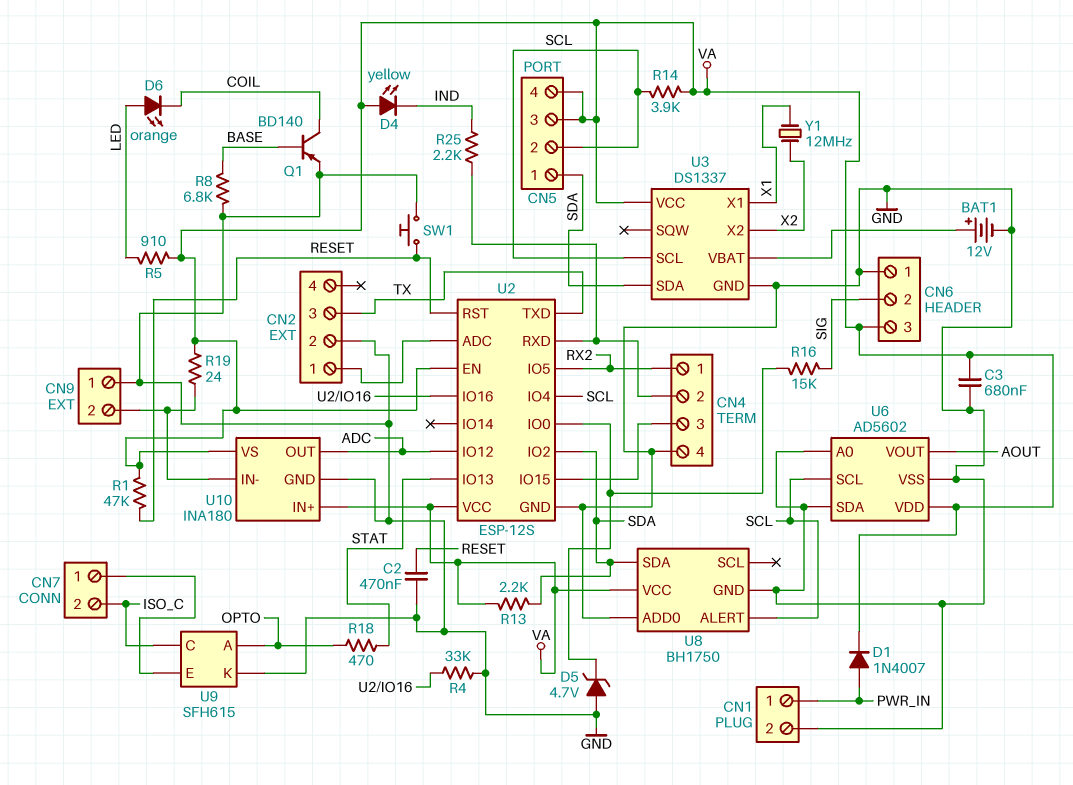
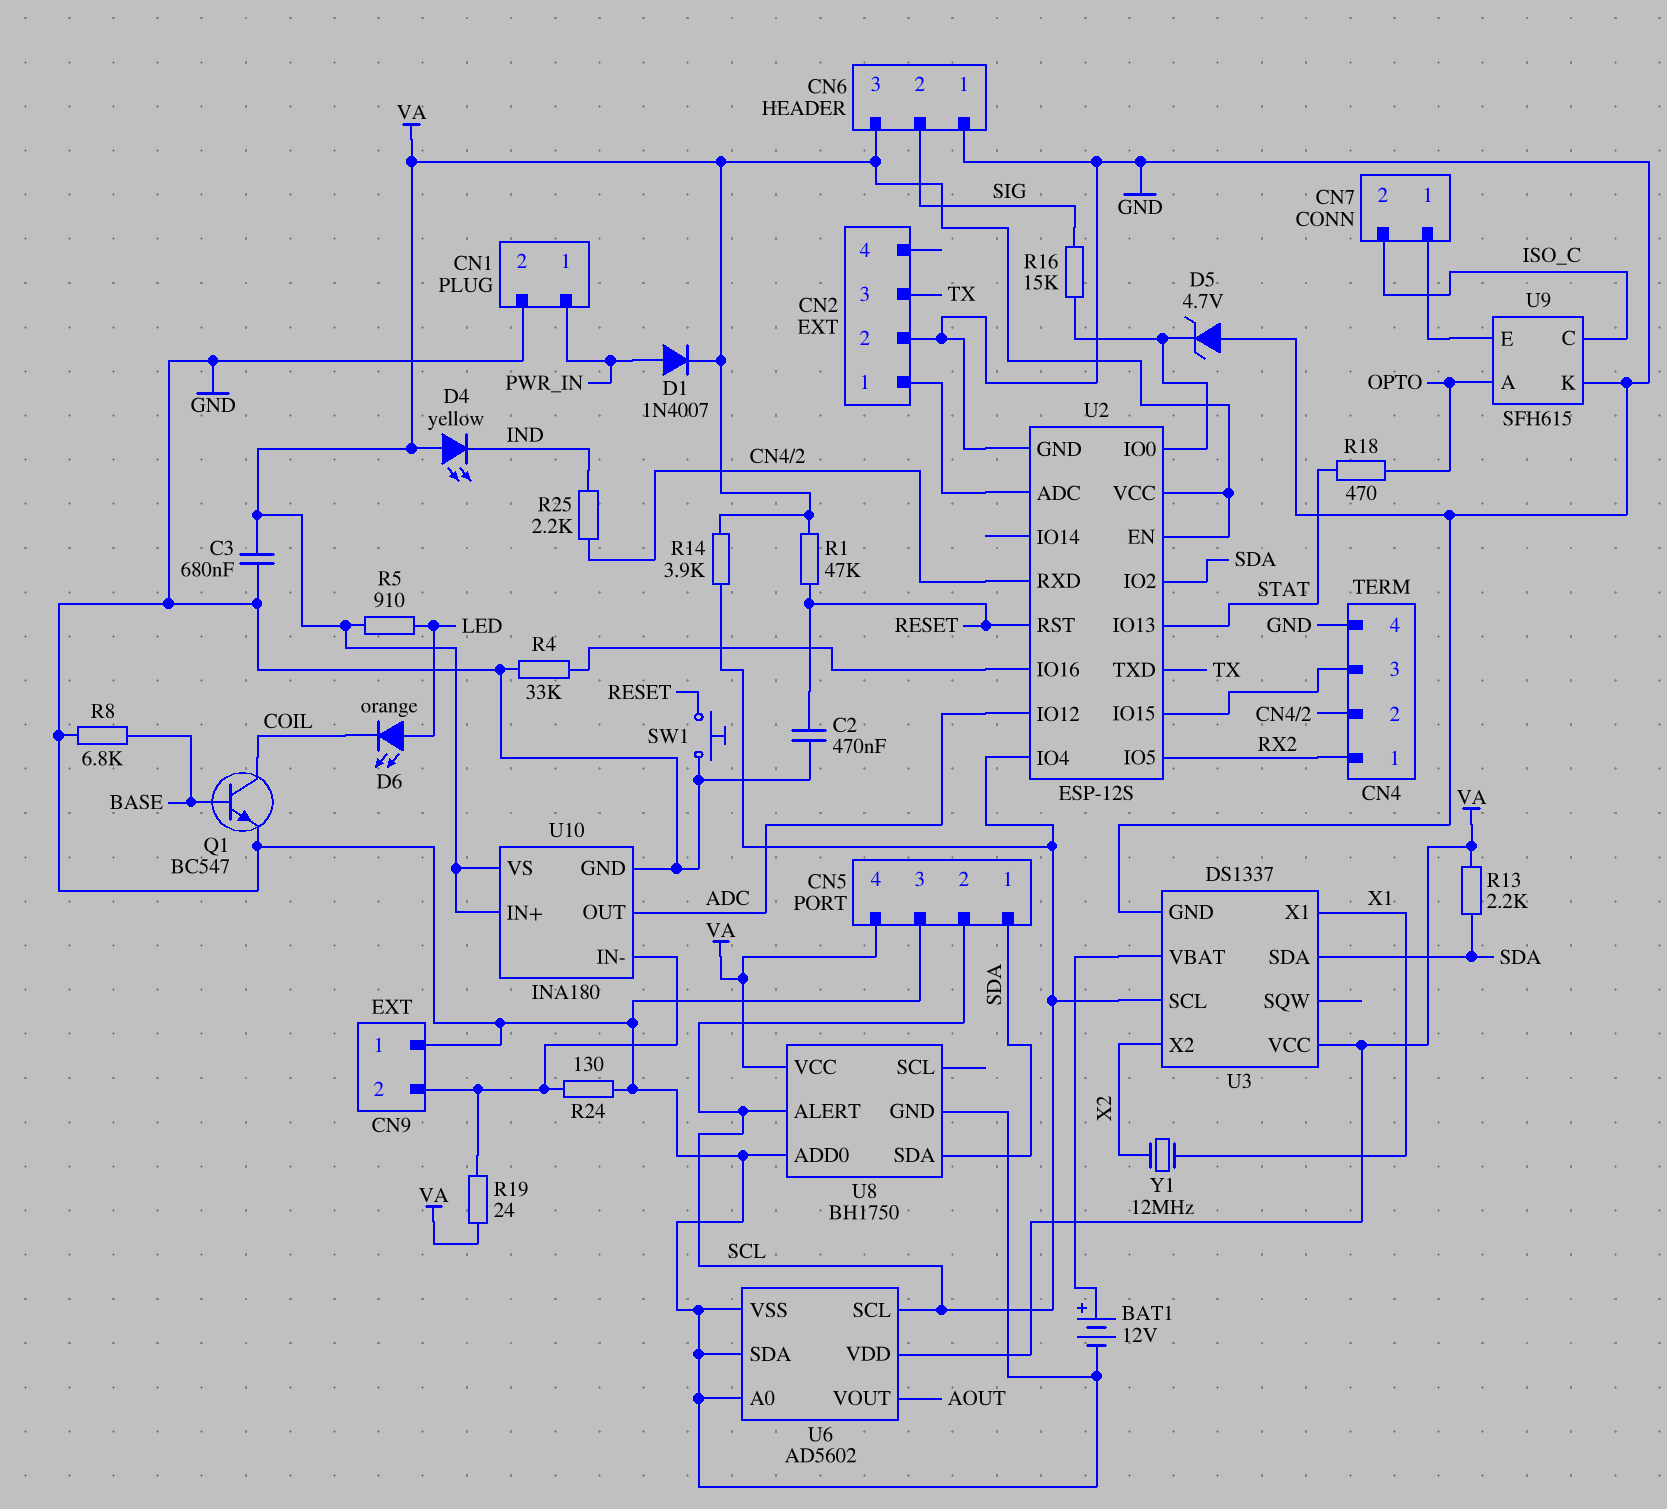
CN5 pin 3: VA -> GND
Q1: PNP BD140 (B BASE, C COIL, E GND) -> NPN BC547 (B BASE, C COIL, E GND)
R24: none -> 130 (CN9/2, GND)

